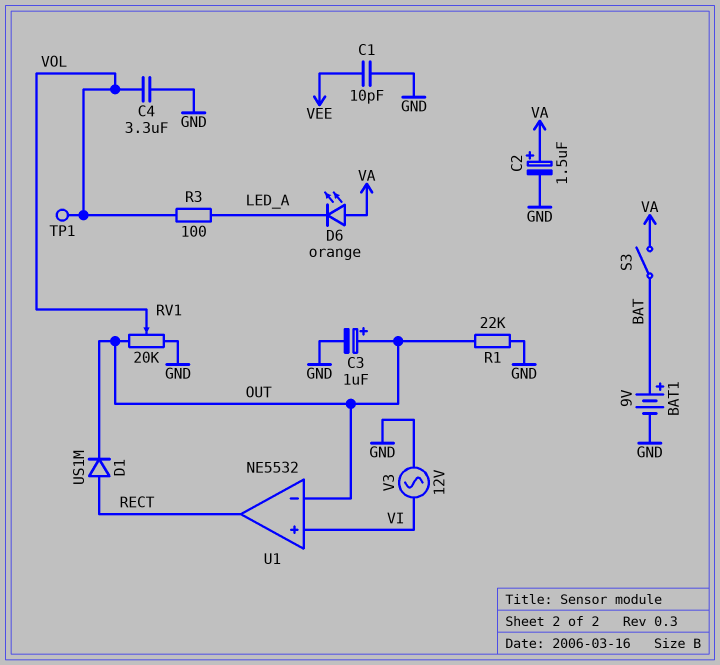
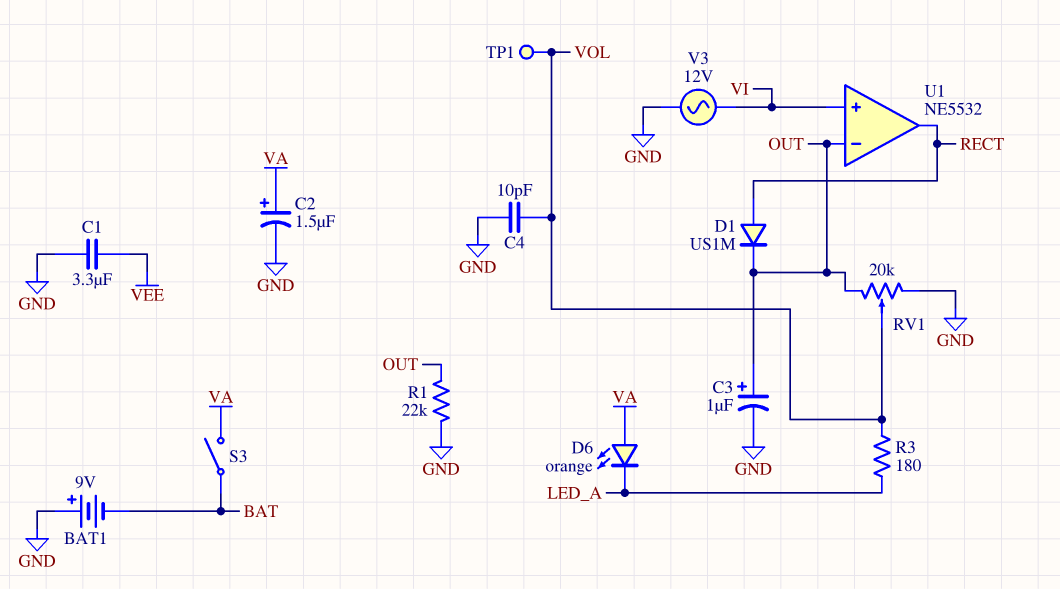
BAT1: 9V (plus BAT, minus GND) -> 9V (plus GND, minus BAT)
C1: 10pF (GND, VEE) -> 3.3uF (GND, VEE)
C4: 3.3uF (GND, VOL) -> 10pF (GND, VOL)
R3: 100 (LED_A, VOL) -> 180 (LED_A, VOL)

